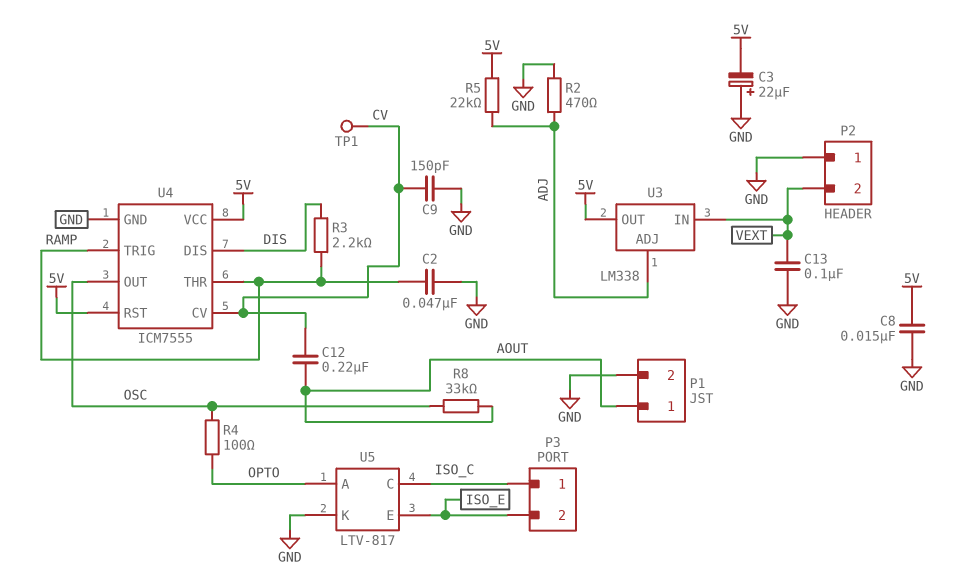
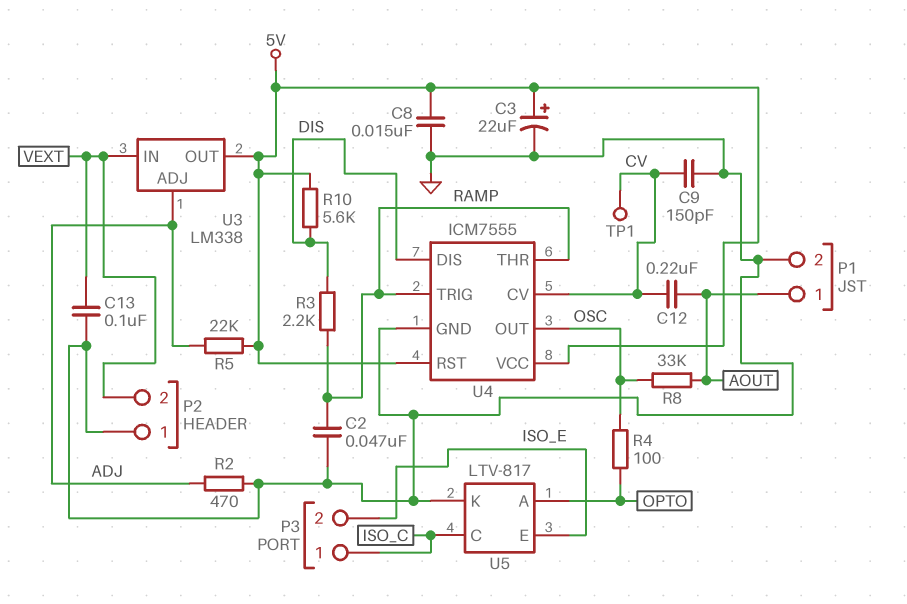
C3: 22uF (plus GND, minus 5V) -> 22uF (plus 5V, minus GND)
R10: none -> 5.6k (5V, DIS)

